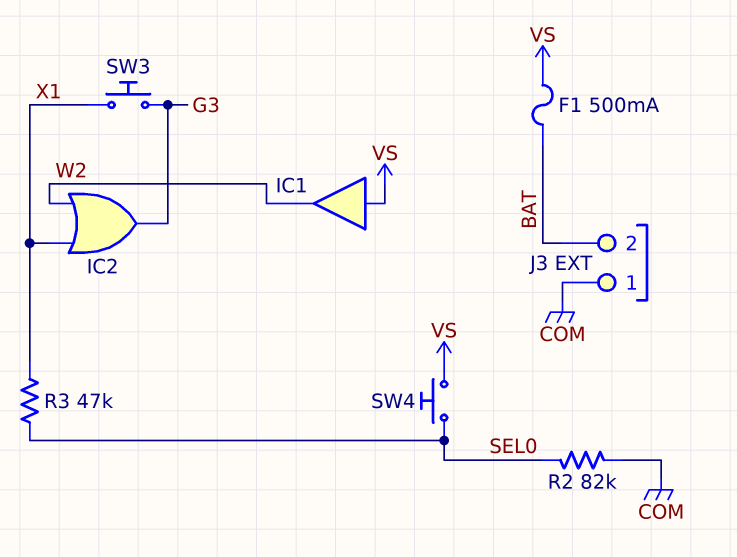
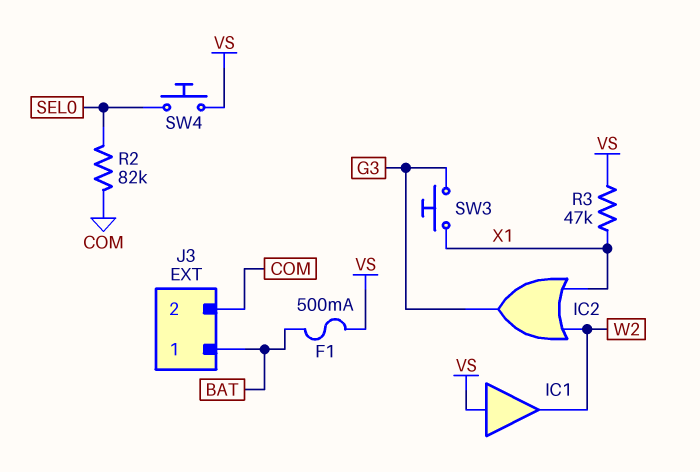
J3 pin 1: COM -> BAT
J3 pin 2: BAT -> COM
R3: 47k (SEL0, X1) -> 47k (VS, X1)

